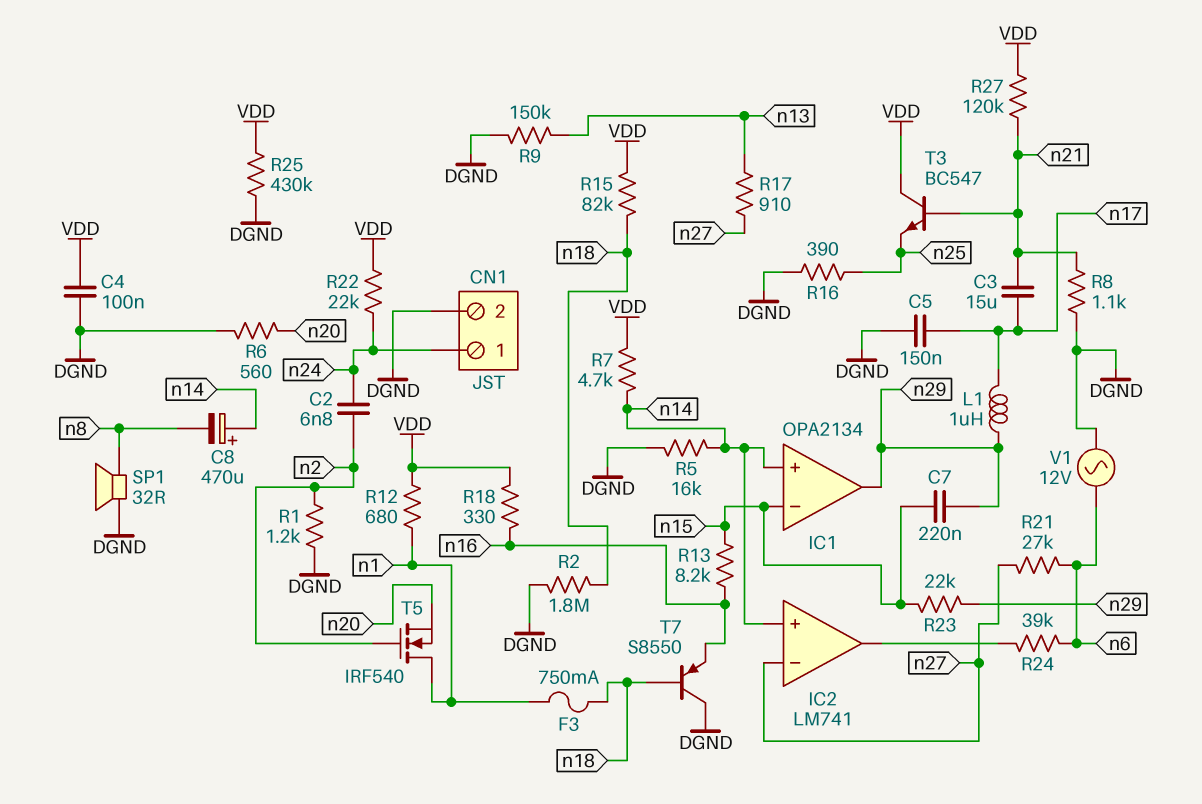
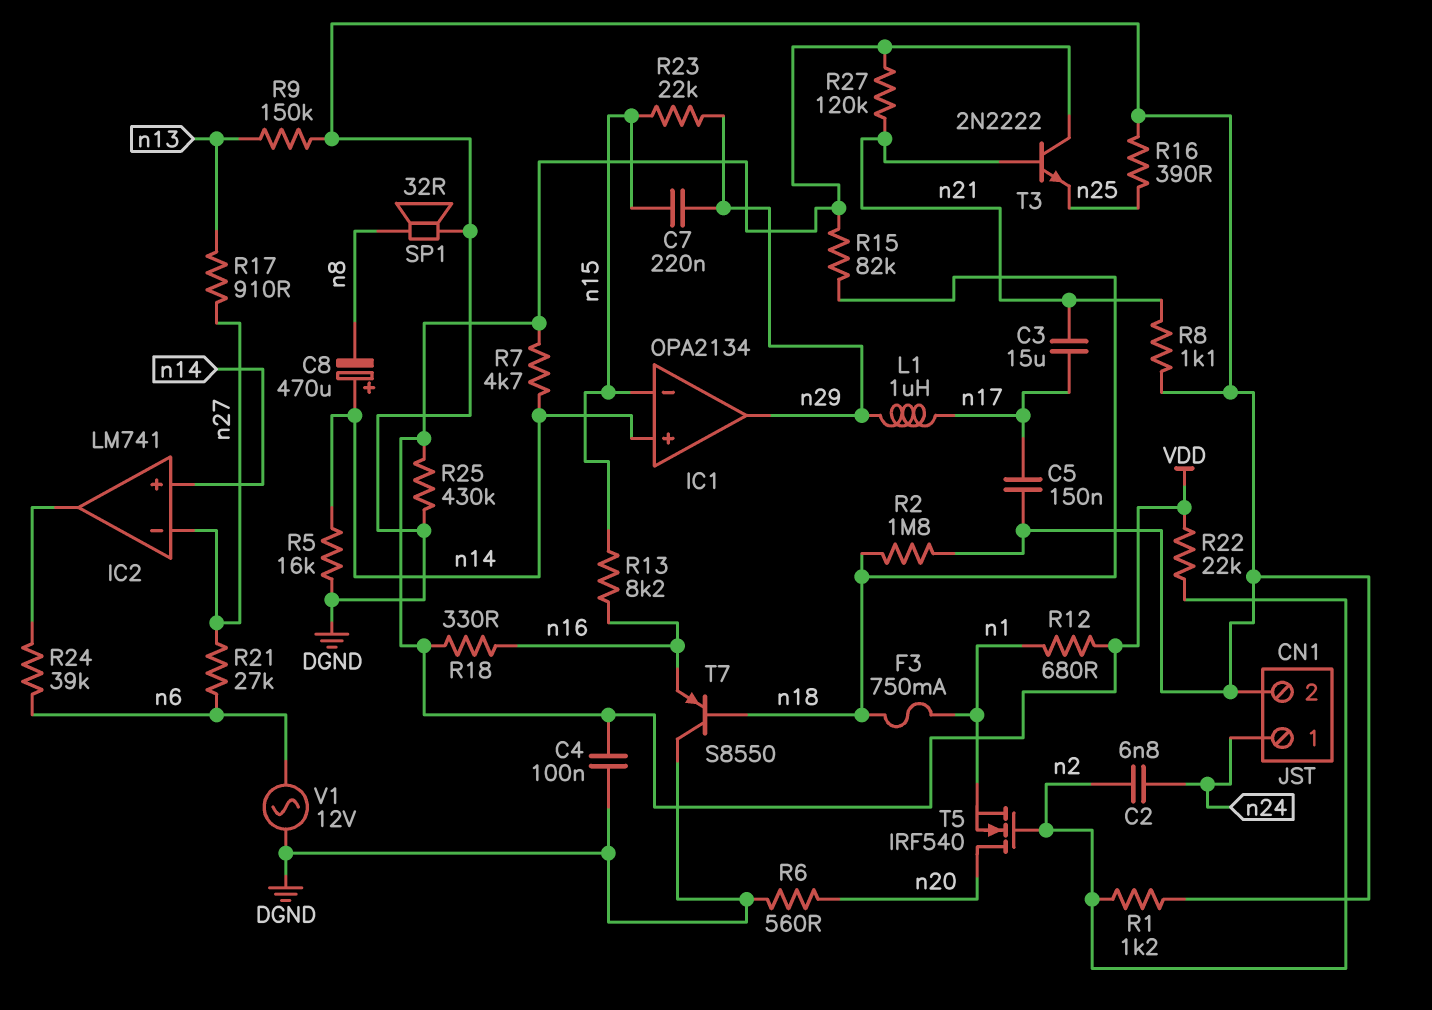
R22: 22k (VDD, n24) -> 22k (VDD, n2)
T3: NPN BC547 (B n21, C VDD, E n25) -> NPN 2N2222 (B n21, C VDD, E n25)
T5: NMOS IRF540 (G n2, D n1, S n20) -> NMOS IRF540 (G n2, D n20, S n1)

